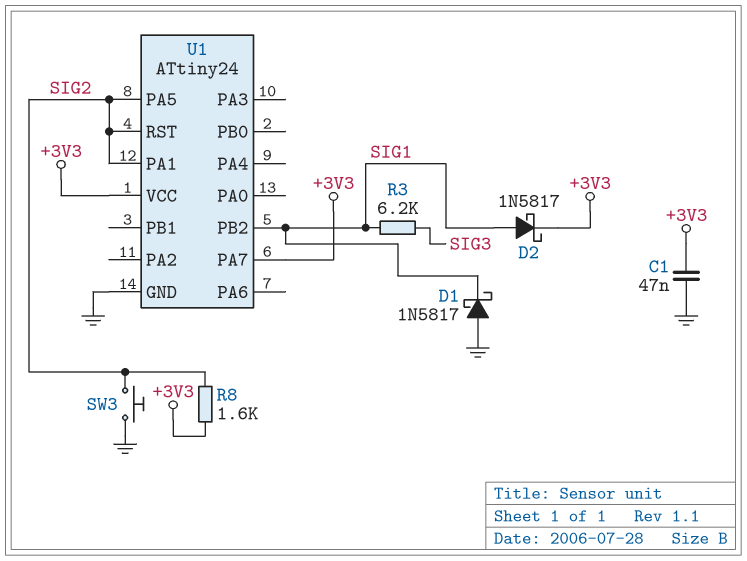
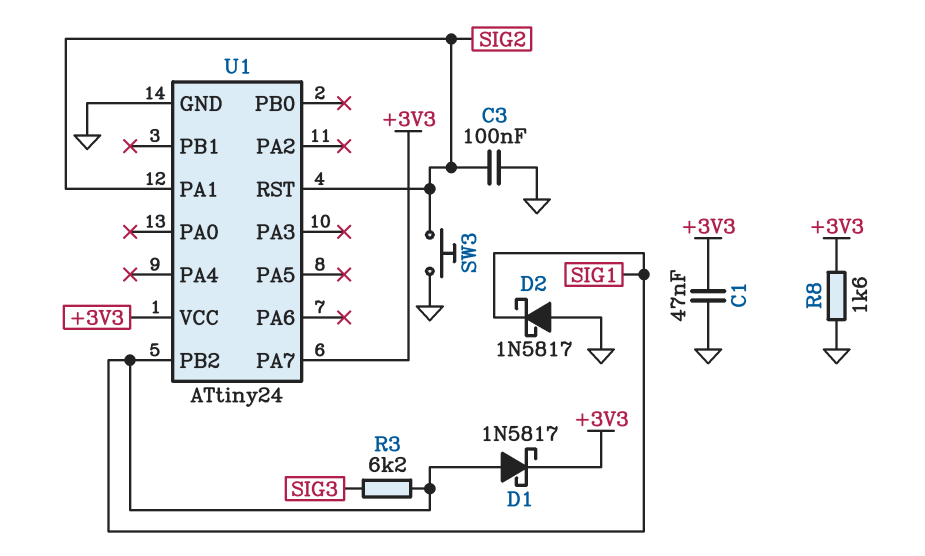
C3: none -> 100nF (GND, SIG2)
D1: schottky 1N5817 (A GND, K SIG1) -> schottky 1N5817 (A SIG1, K +3V3)
D2: schottky 1N5817 (A SIG1, K +3V3) -> schottky 1N5817 (A GND, K SIG1)
R8: 1.6k (+3V3, SIG2) -> 1.6k (+3V3, GND)
U1 pin PA5: SIG2 -> none

